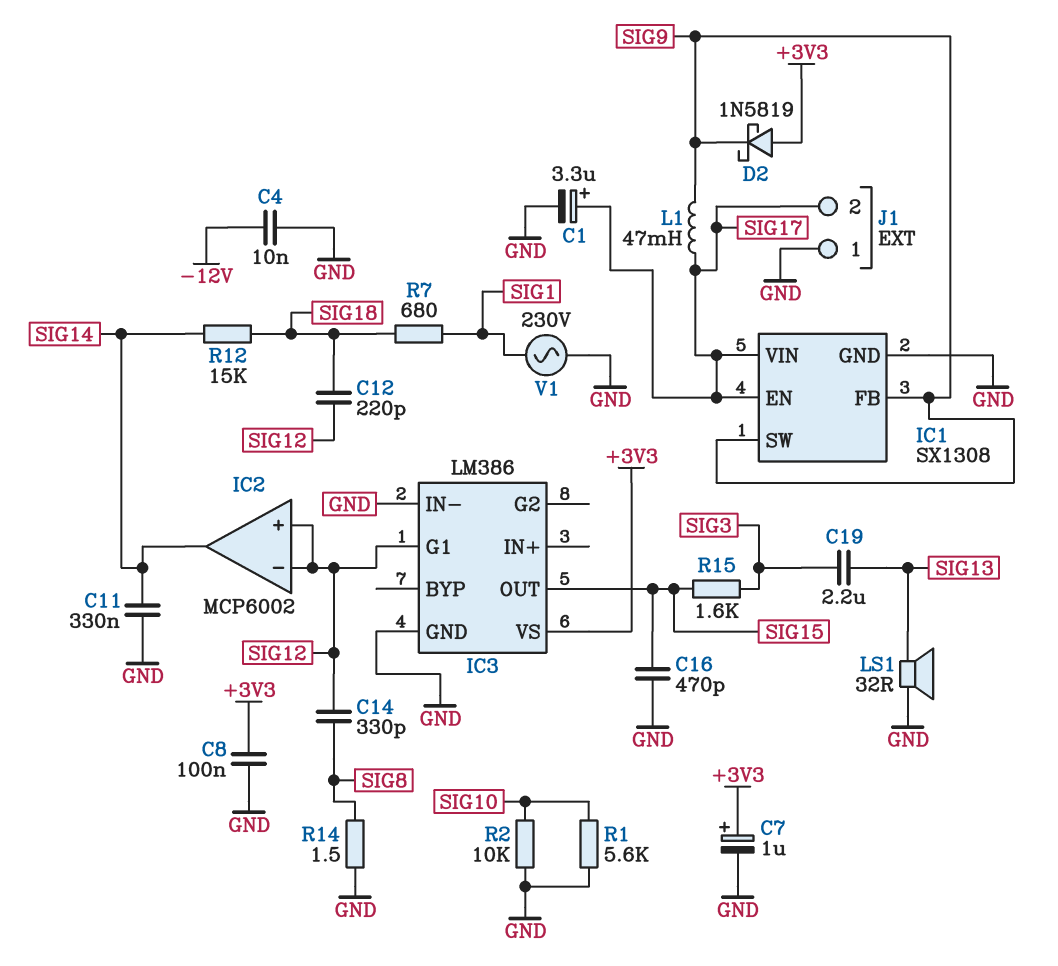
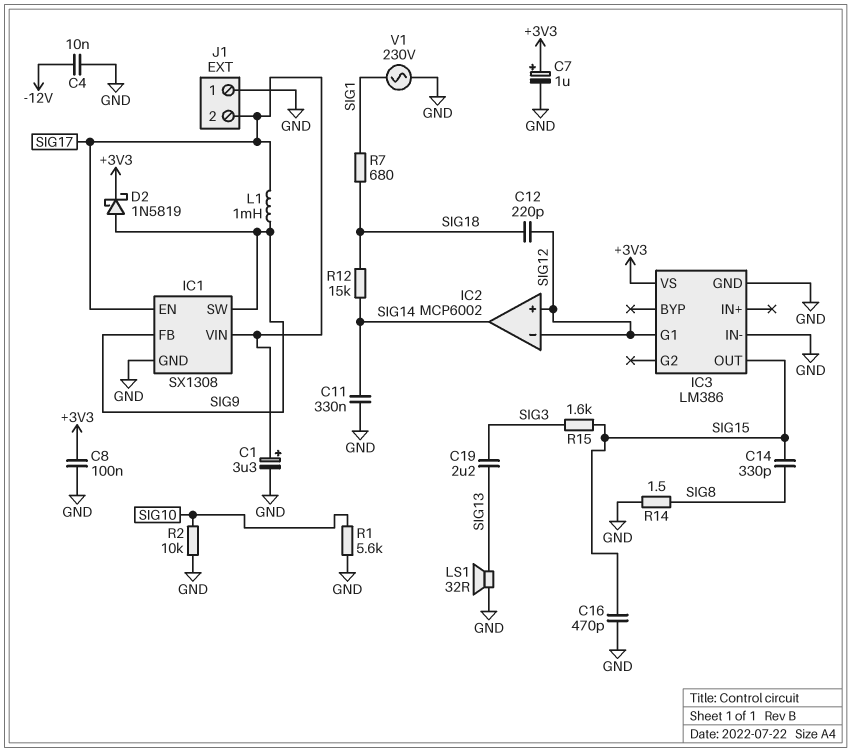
C14: 330pF (SIG8, SIG12) -> 330pF (SIG8, SIG15)
D2: schottky 1N5819 (A +3V3, K SIG9) -> schottky 1N5819 (A SIG9, K +3V3)
L1: 47mH (SIG9, SIG17) -> 1mH (SIG9, SIG17)

